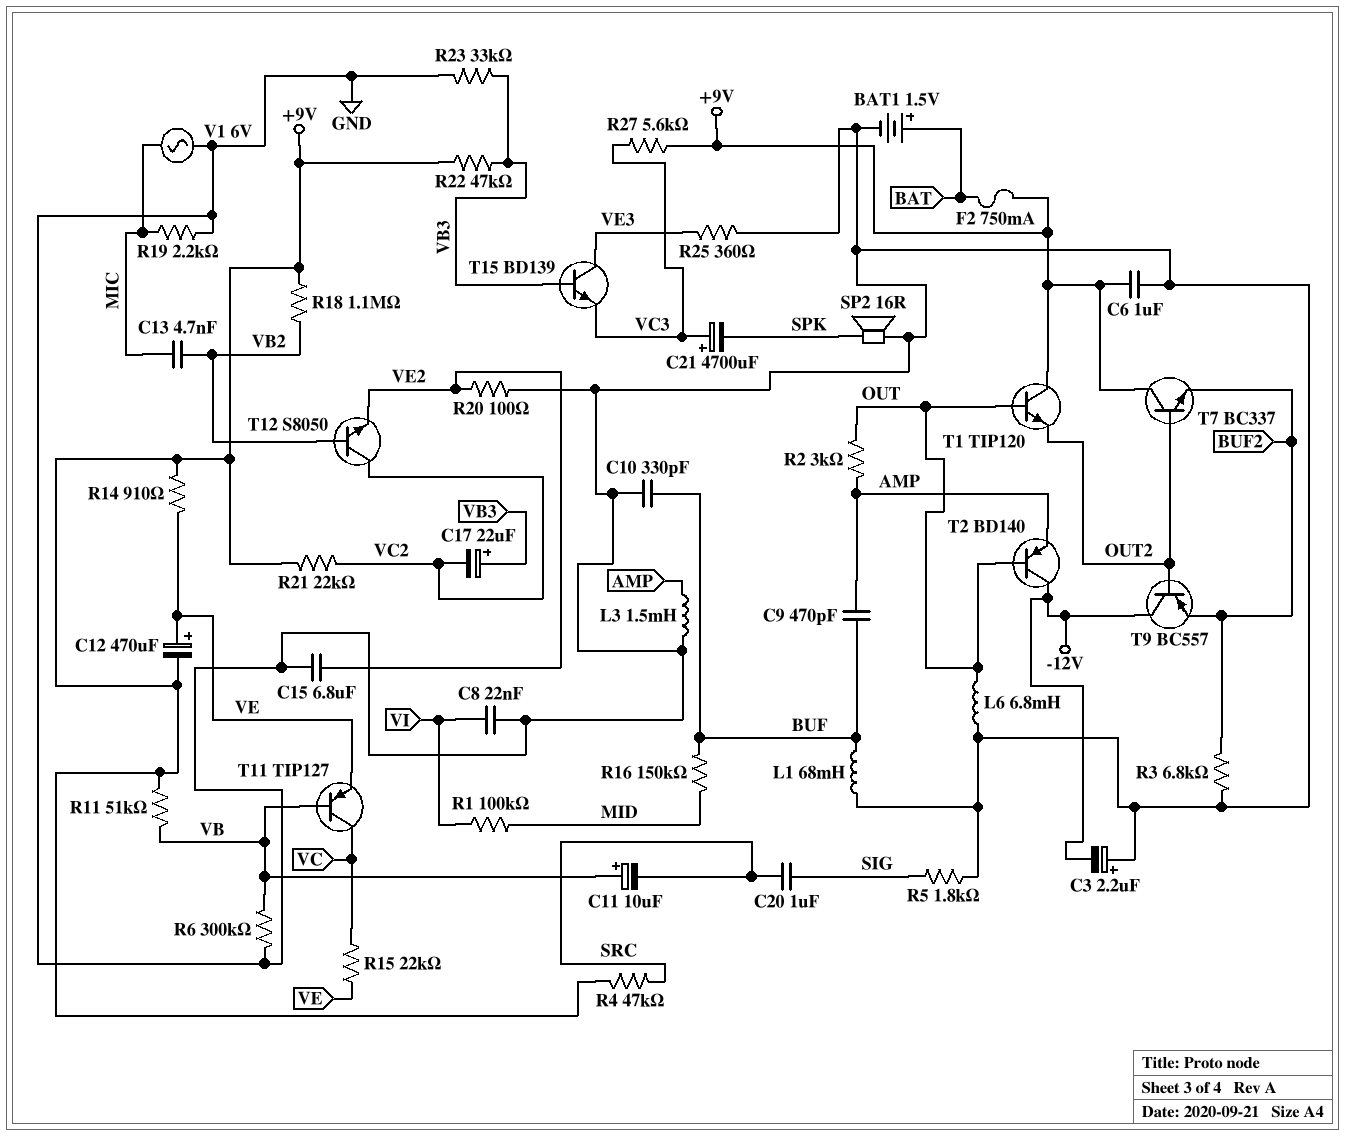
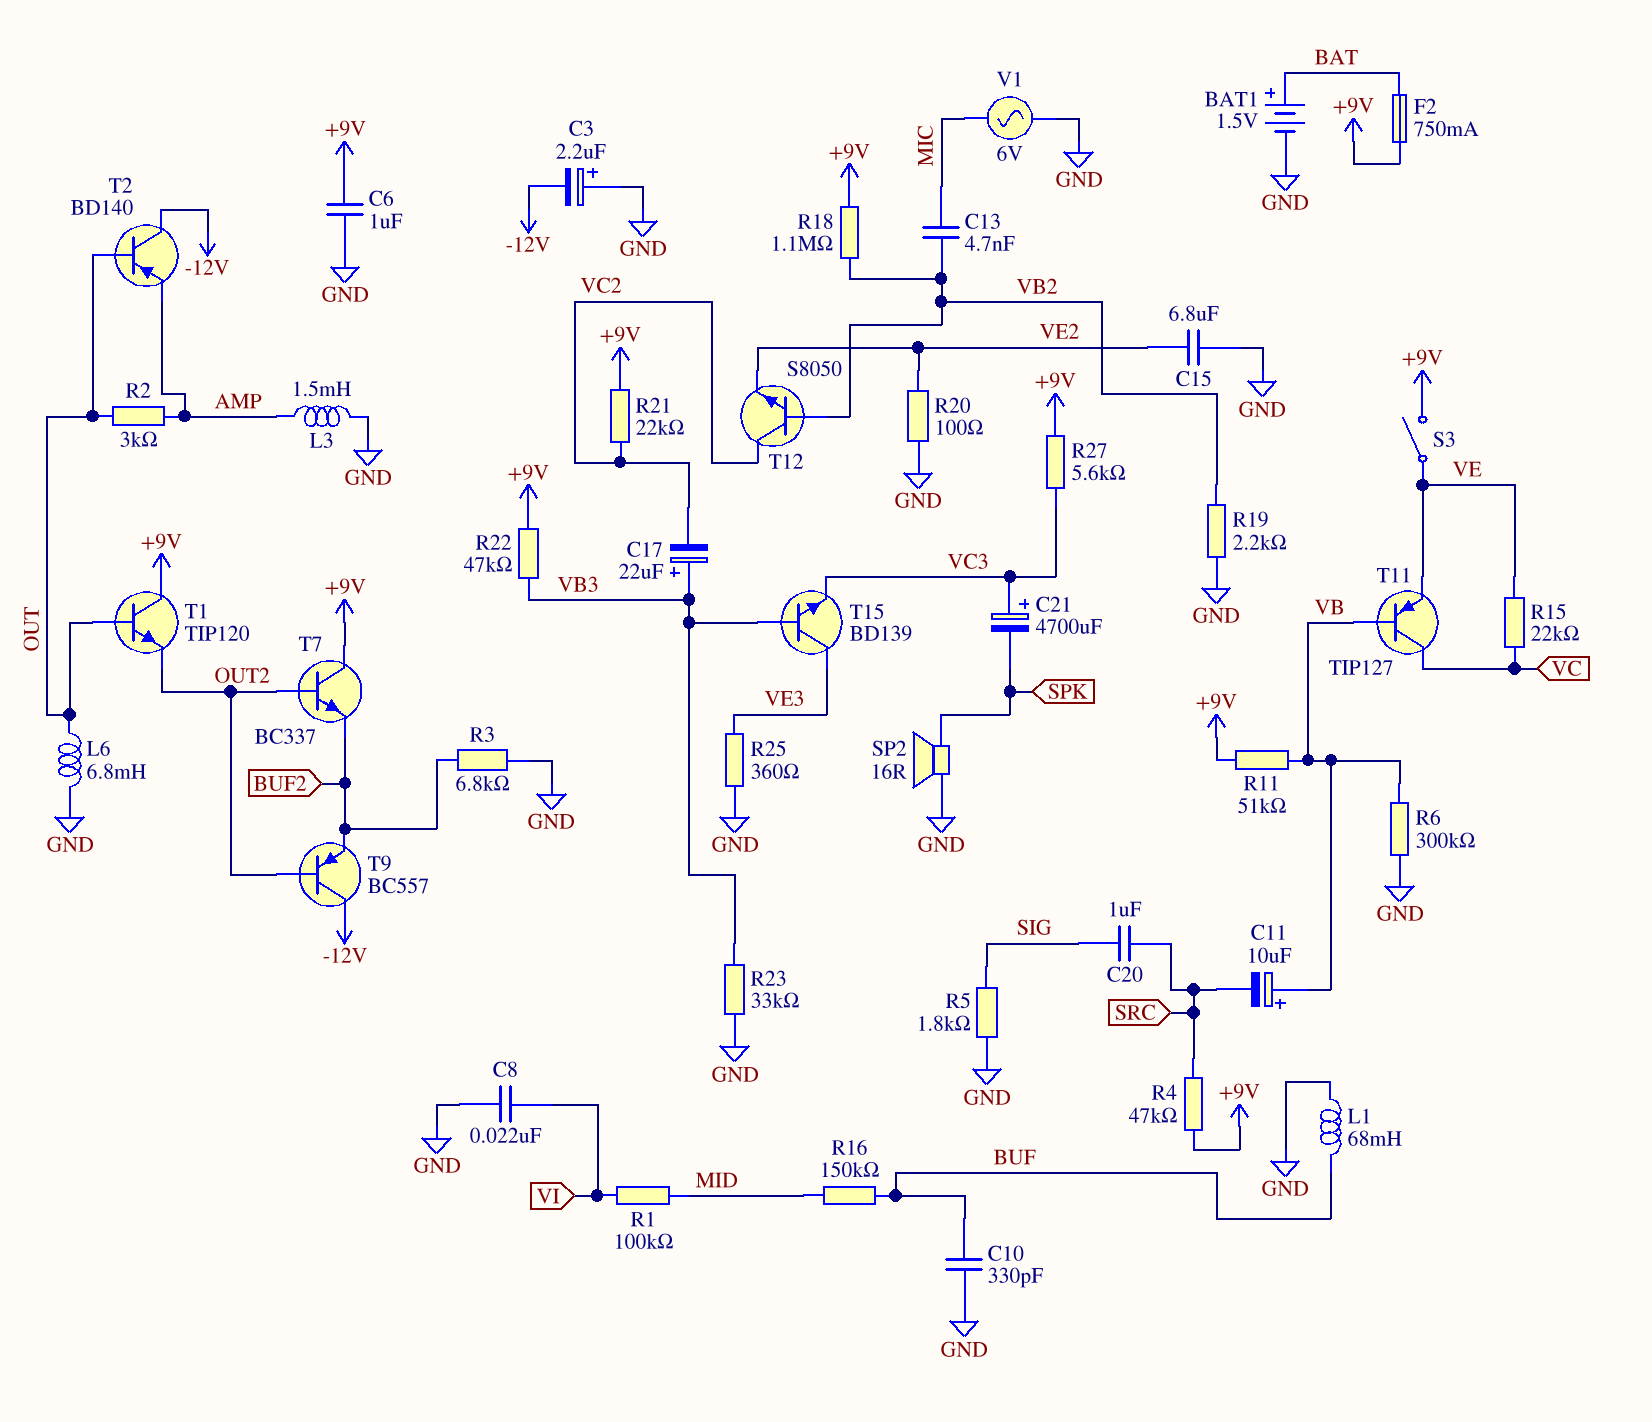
C9: 470pF (AMP, BUF) -> none
C12: 470uF (plus VE, minus +9V) -> none
R14: 910 (+9V, VE) -> none
R19: 2.2k (GND, MIC) -> 2.2k (GND, VB2)
S3: none -> switch (+9V, VE)

